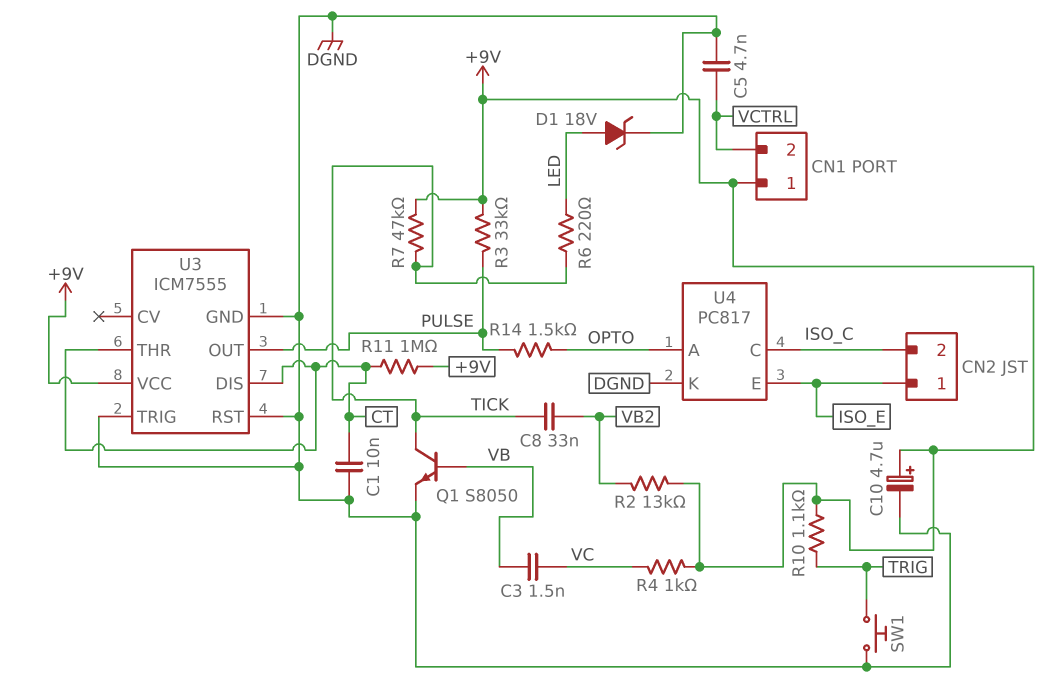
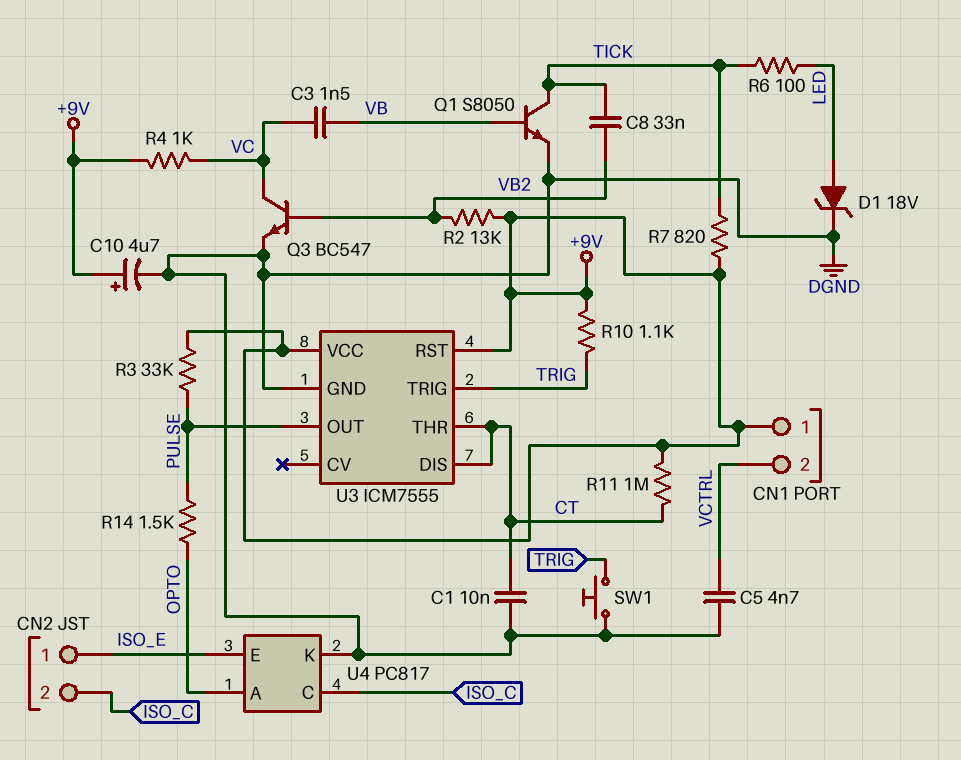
Q3: none -> NPN BC547 (B VB2, C VC, E DGND)
R6: 220 (LED, TICK) -> 100 (LED, TICK)
R7: 47k (+9V, TICK) -> 820 (+9V, TICK)
U3 pin RST: DGND -> +9V
U3 pin TRIG: DGND -> TRIG

